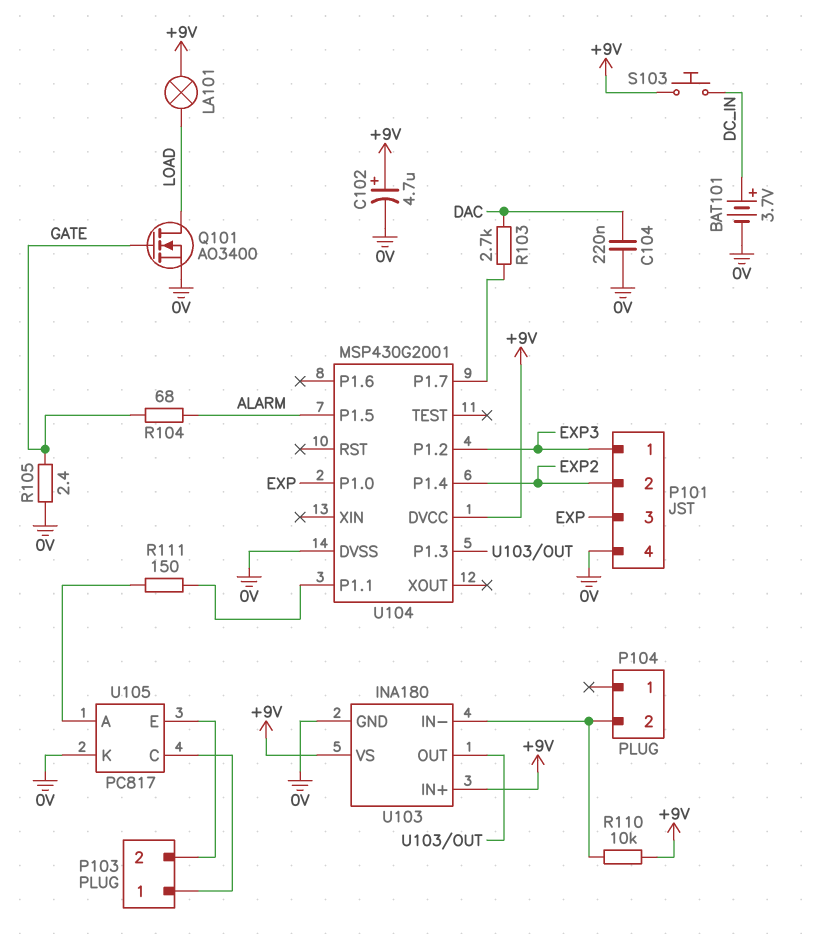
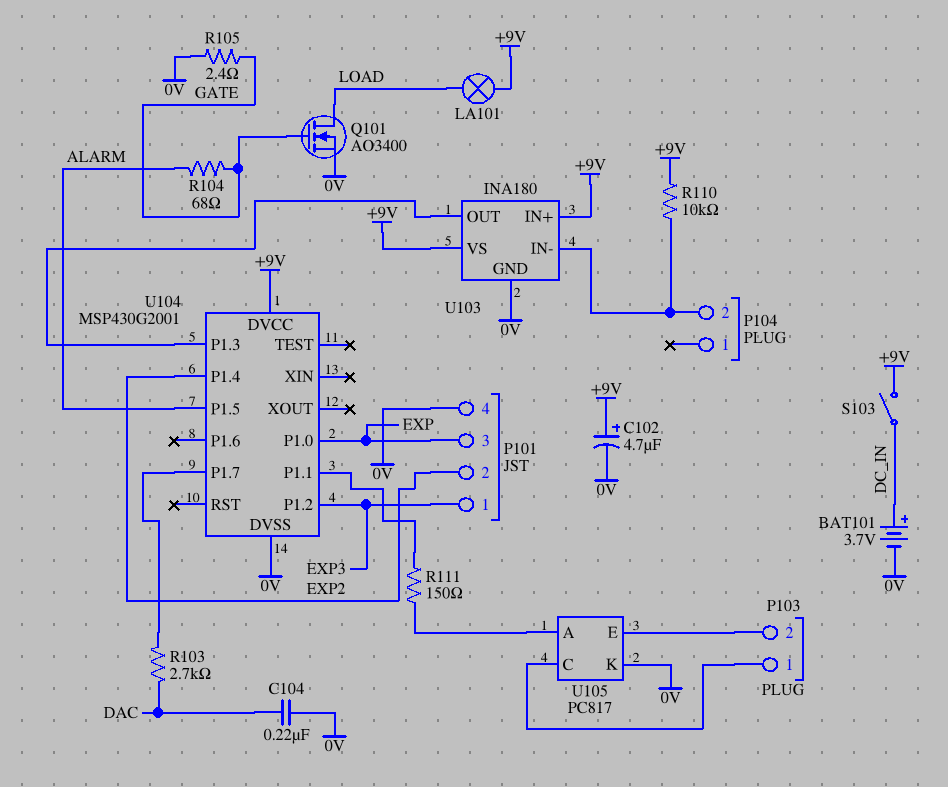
S103: button (+9V, DC_IN) -> switch (+9V, DC_IN)

